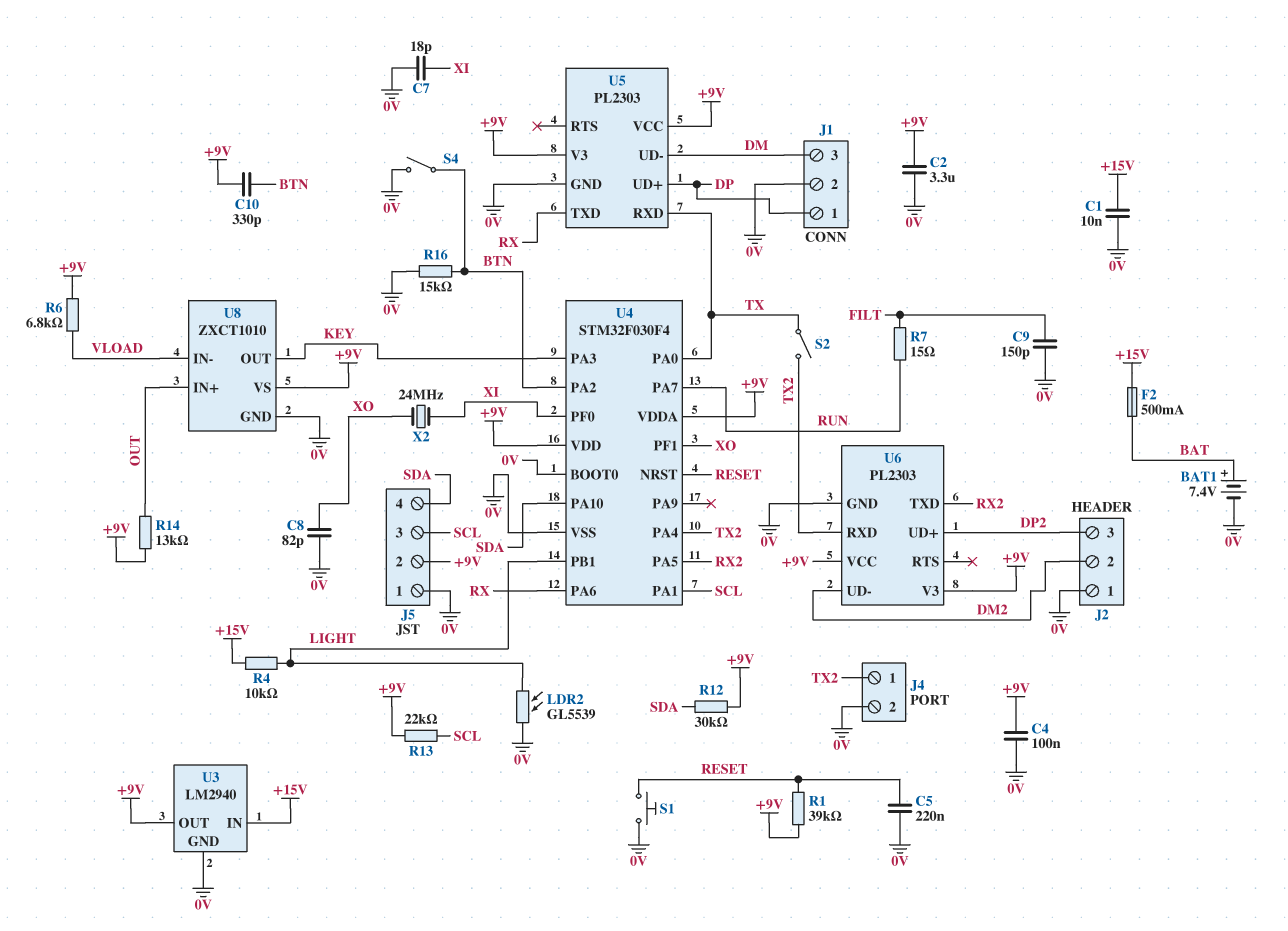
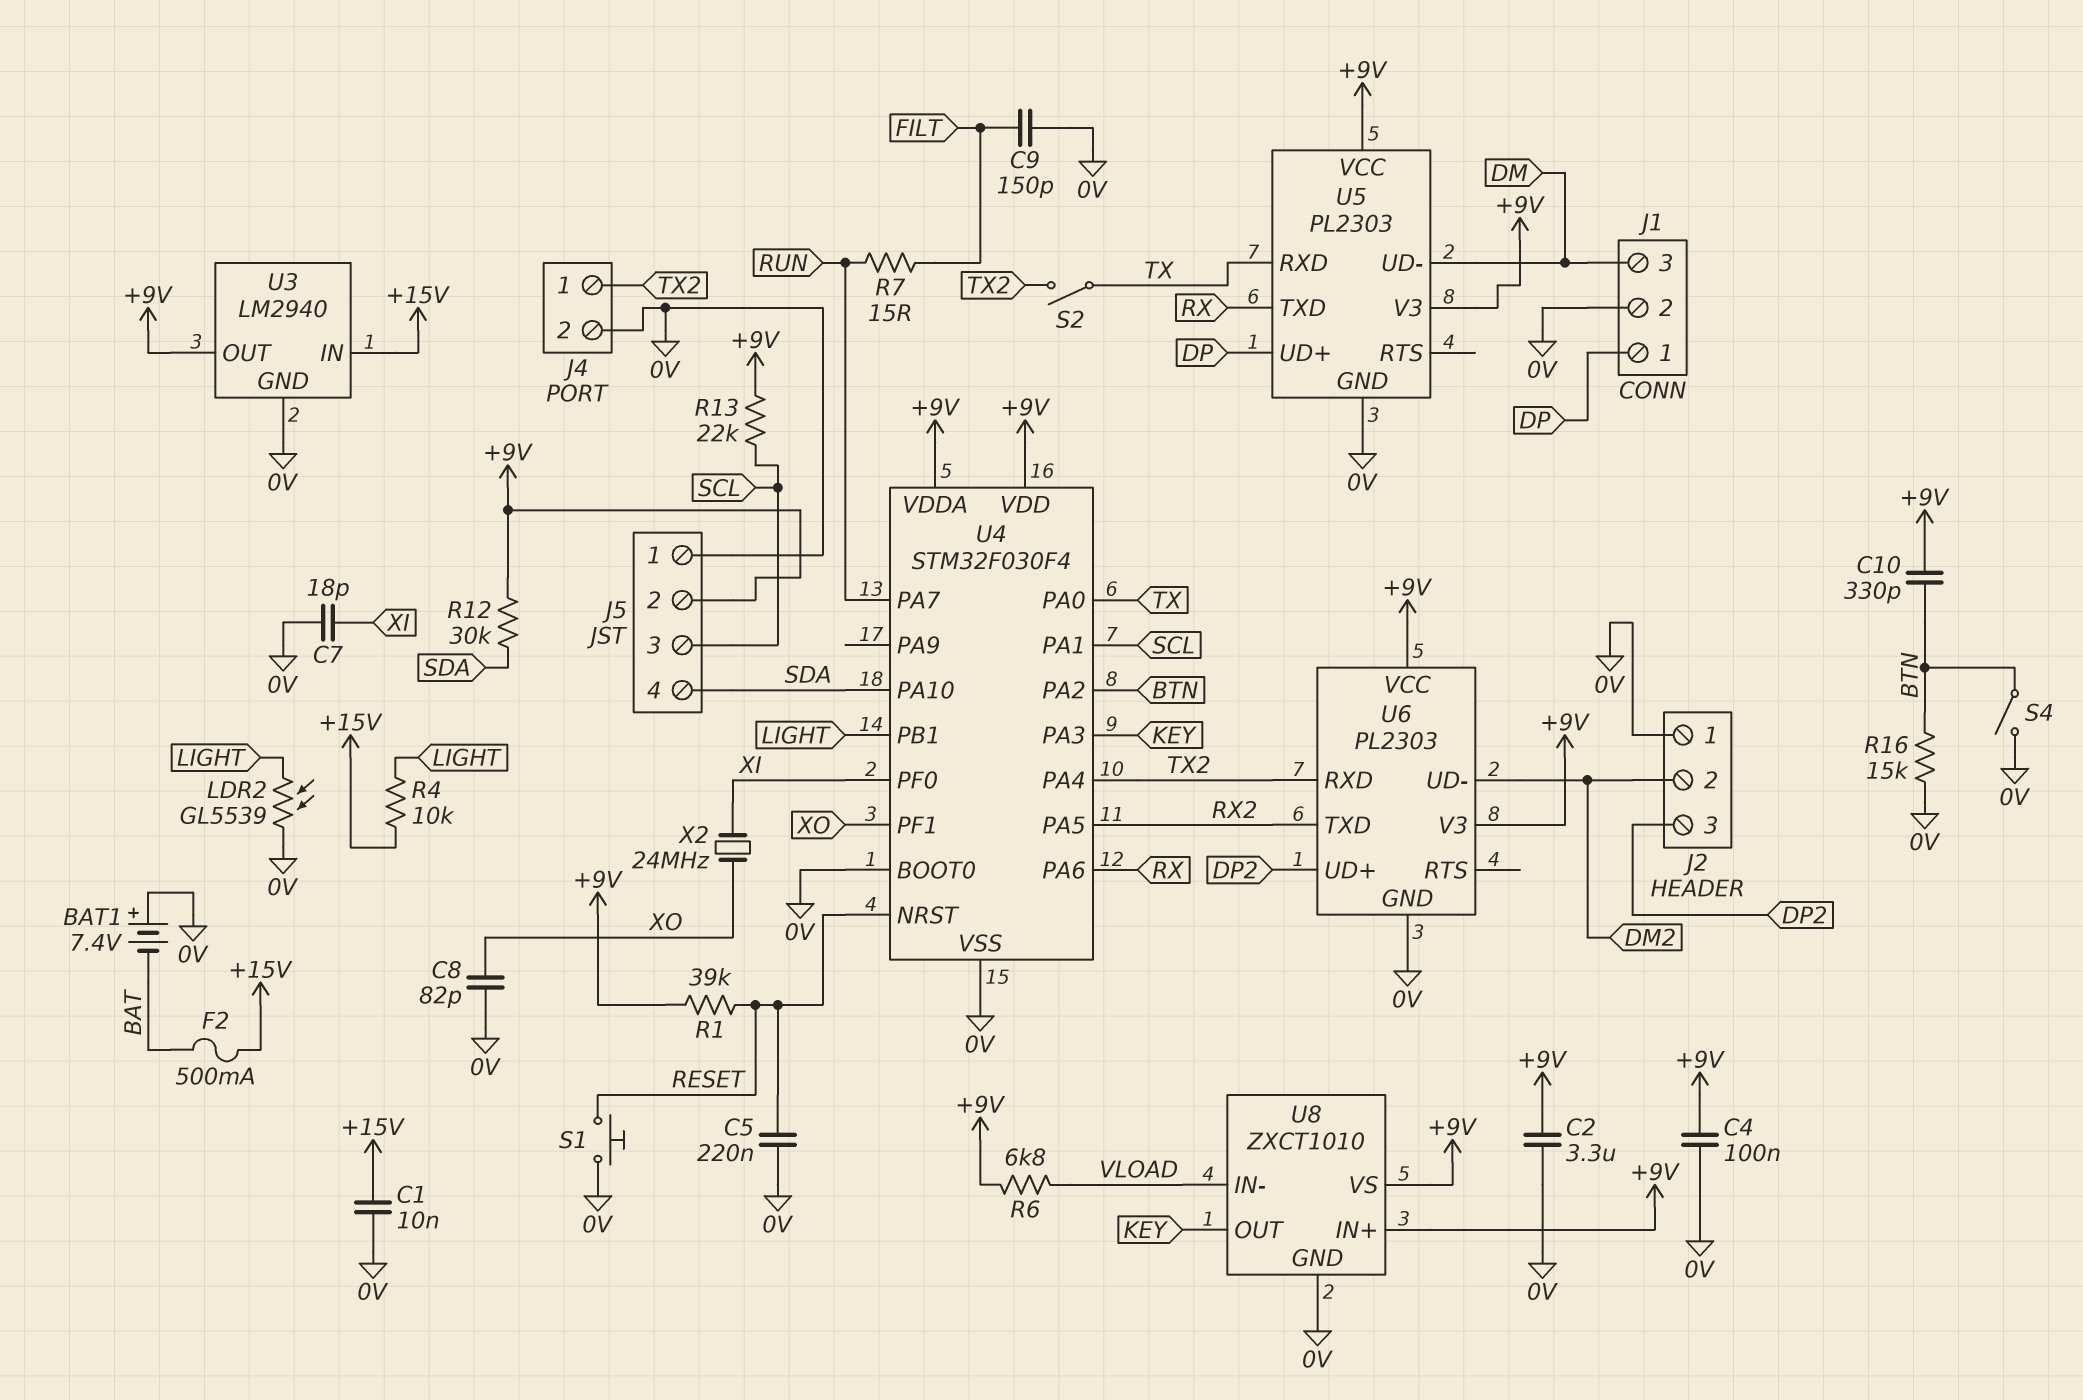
BAT1: 7.4V (plus BAT, minus 0V) -> 7.4V (plus 0V, minus BAT)
R14: 13k (+9V, OUT) -> none
U8 pin IN+: OUT -> +9V

